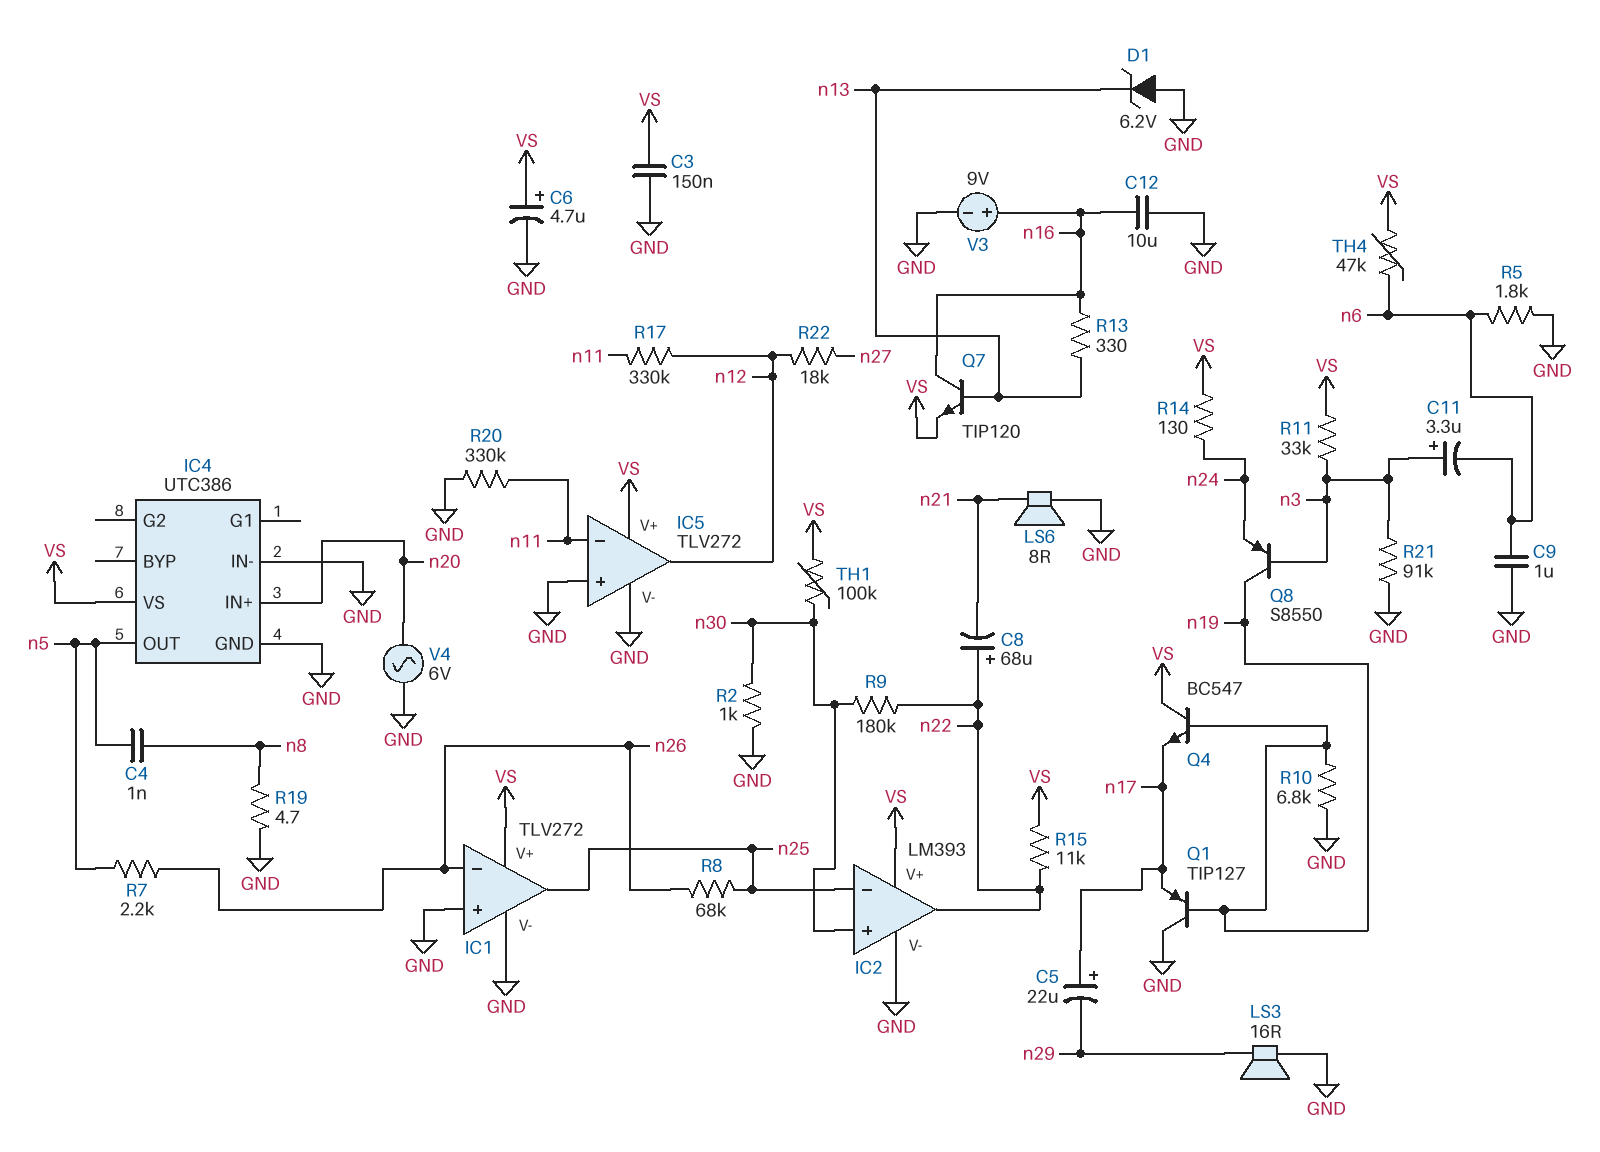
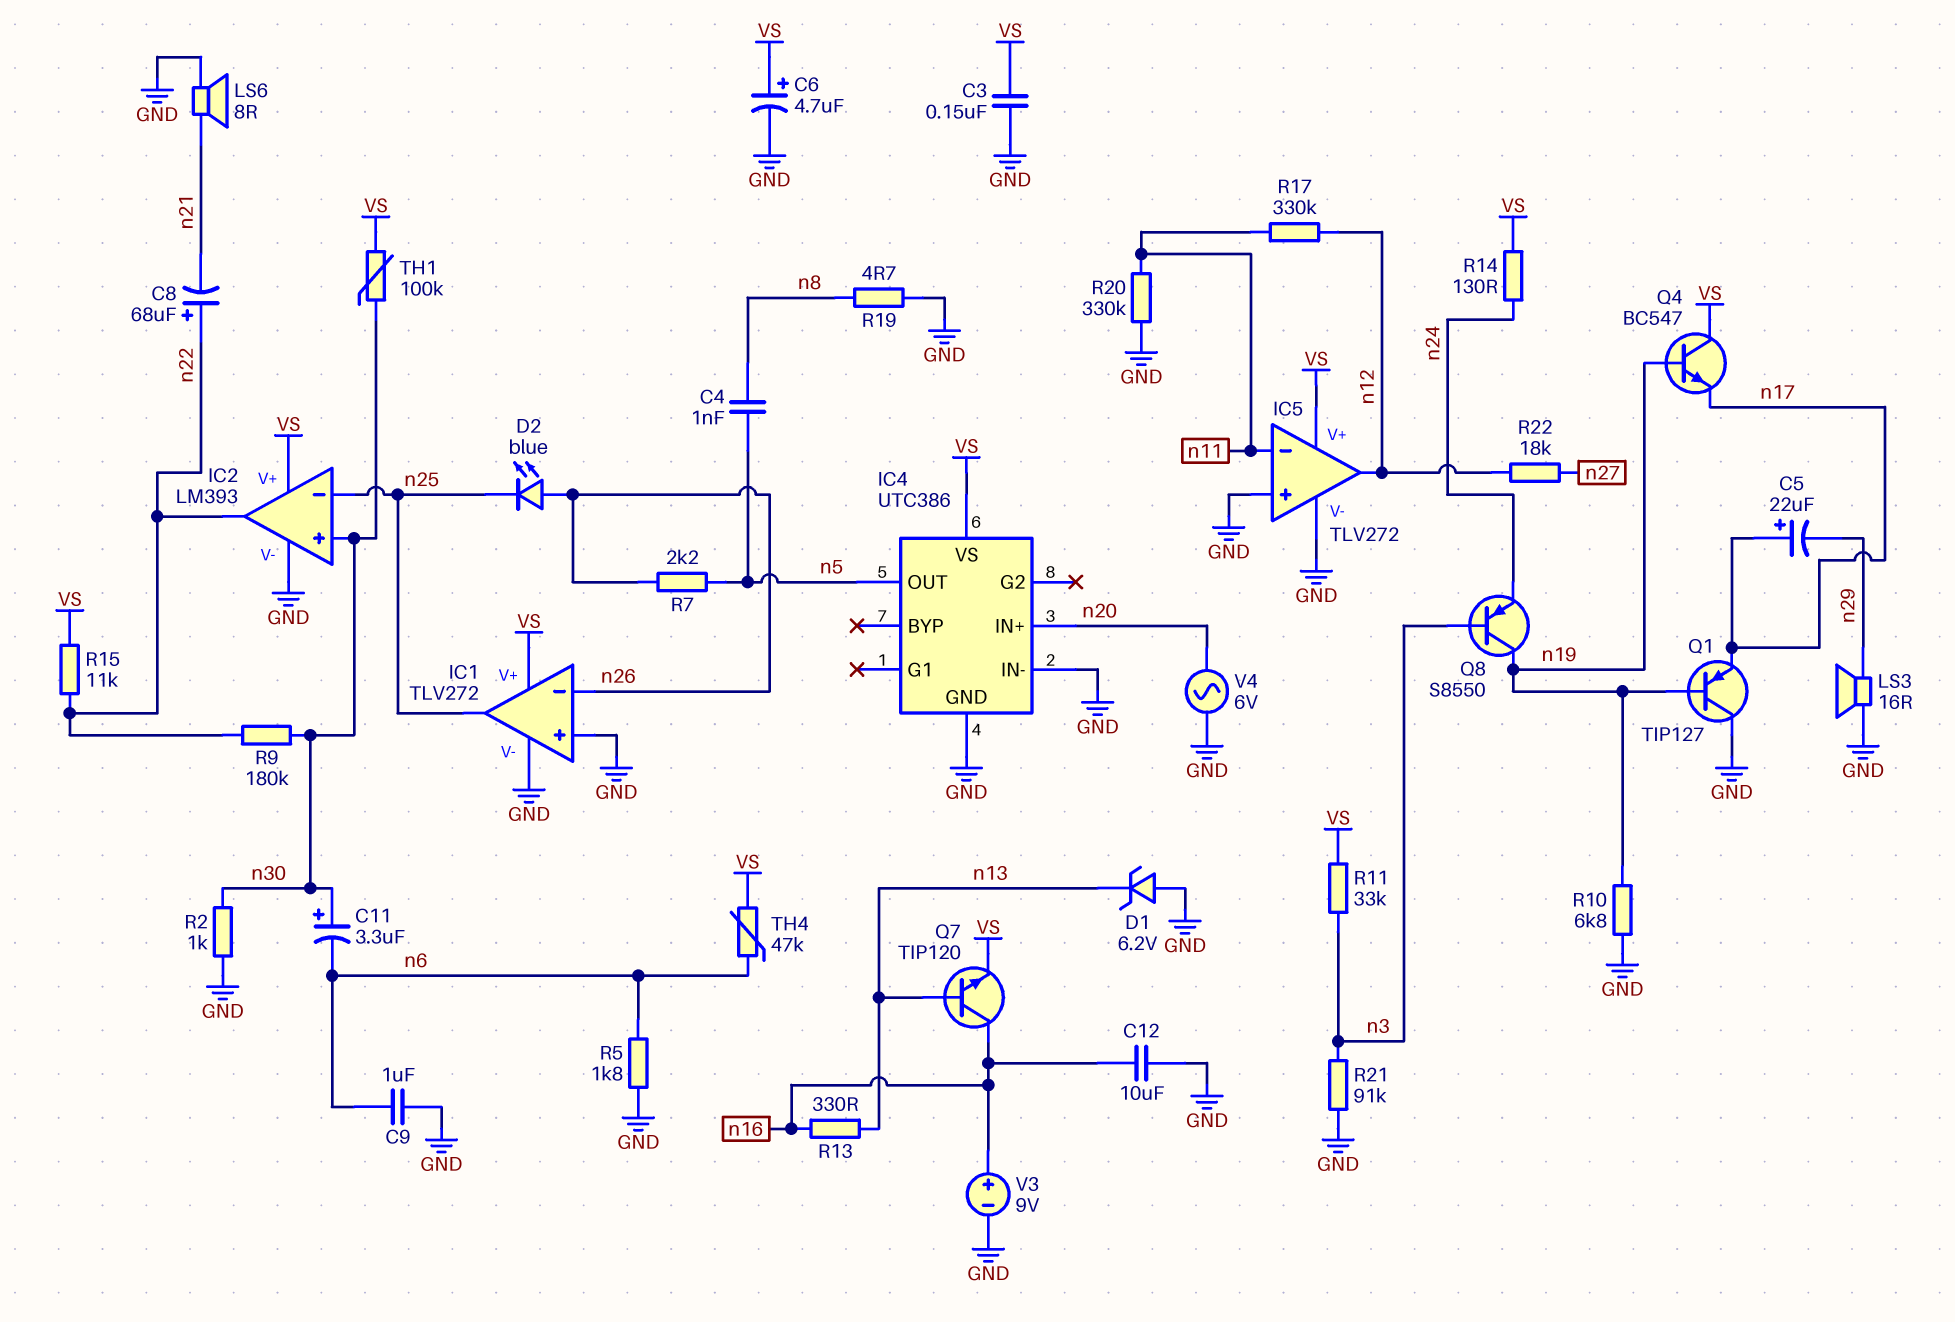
C11: 3.3uF (plus n3, minus n6) -> 3.3uF (plus n30, minus n6)
D2: none -> LED blue (A n26, K n25)
R8: 68k (n25, n26) -> none

